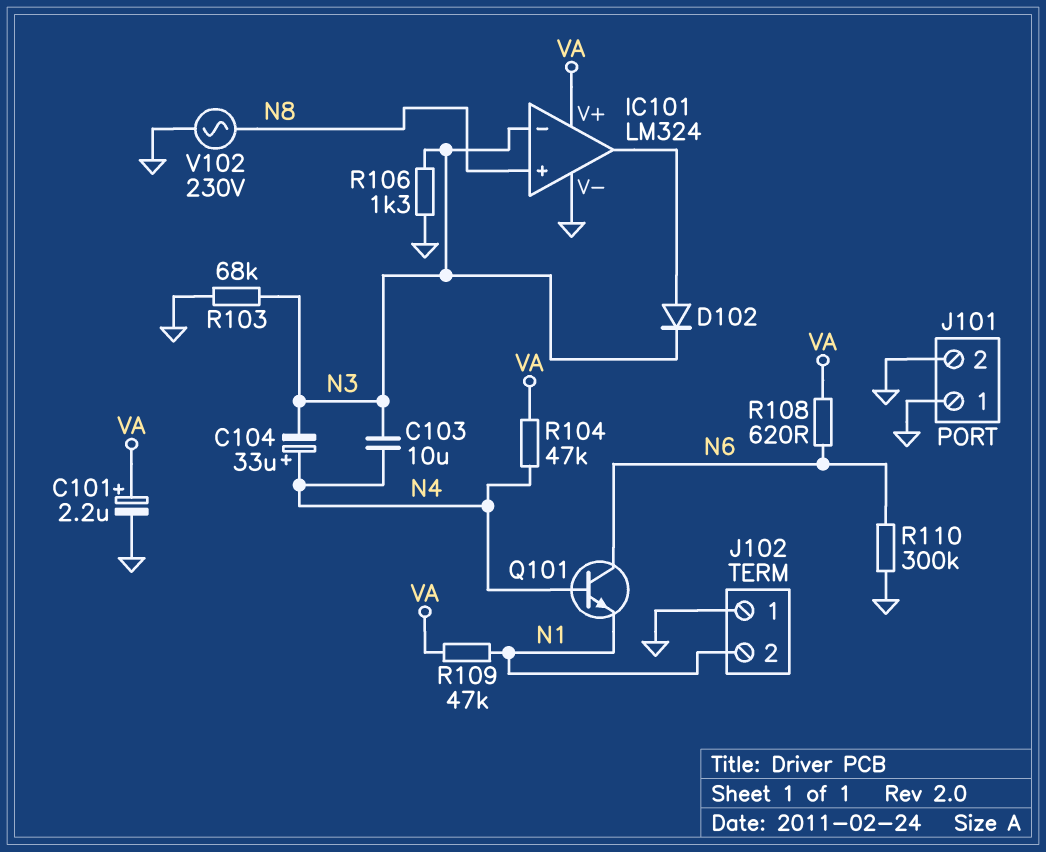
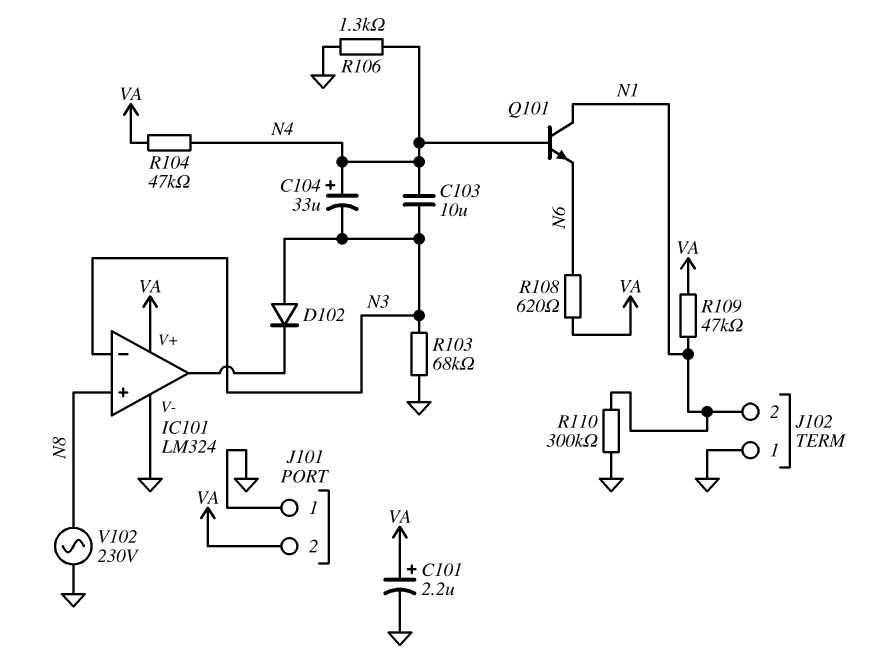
D102: diode (A IC101/out, K N3) -> diode (A N3, K IC101/out)
J101 pin 2: GND -> VA
Q101: NPN (B N4, C N6, E N1) -> NPN (B N4, C N1, E N6)
R106: 1.3k (GND, N3) -> 1.3k (GND, N4)
R110: 300k (GND, N6) -> 300k (GND, N1)

